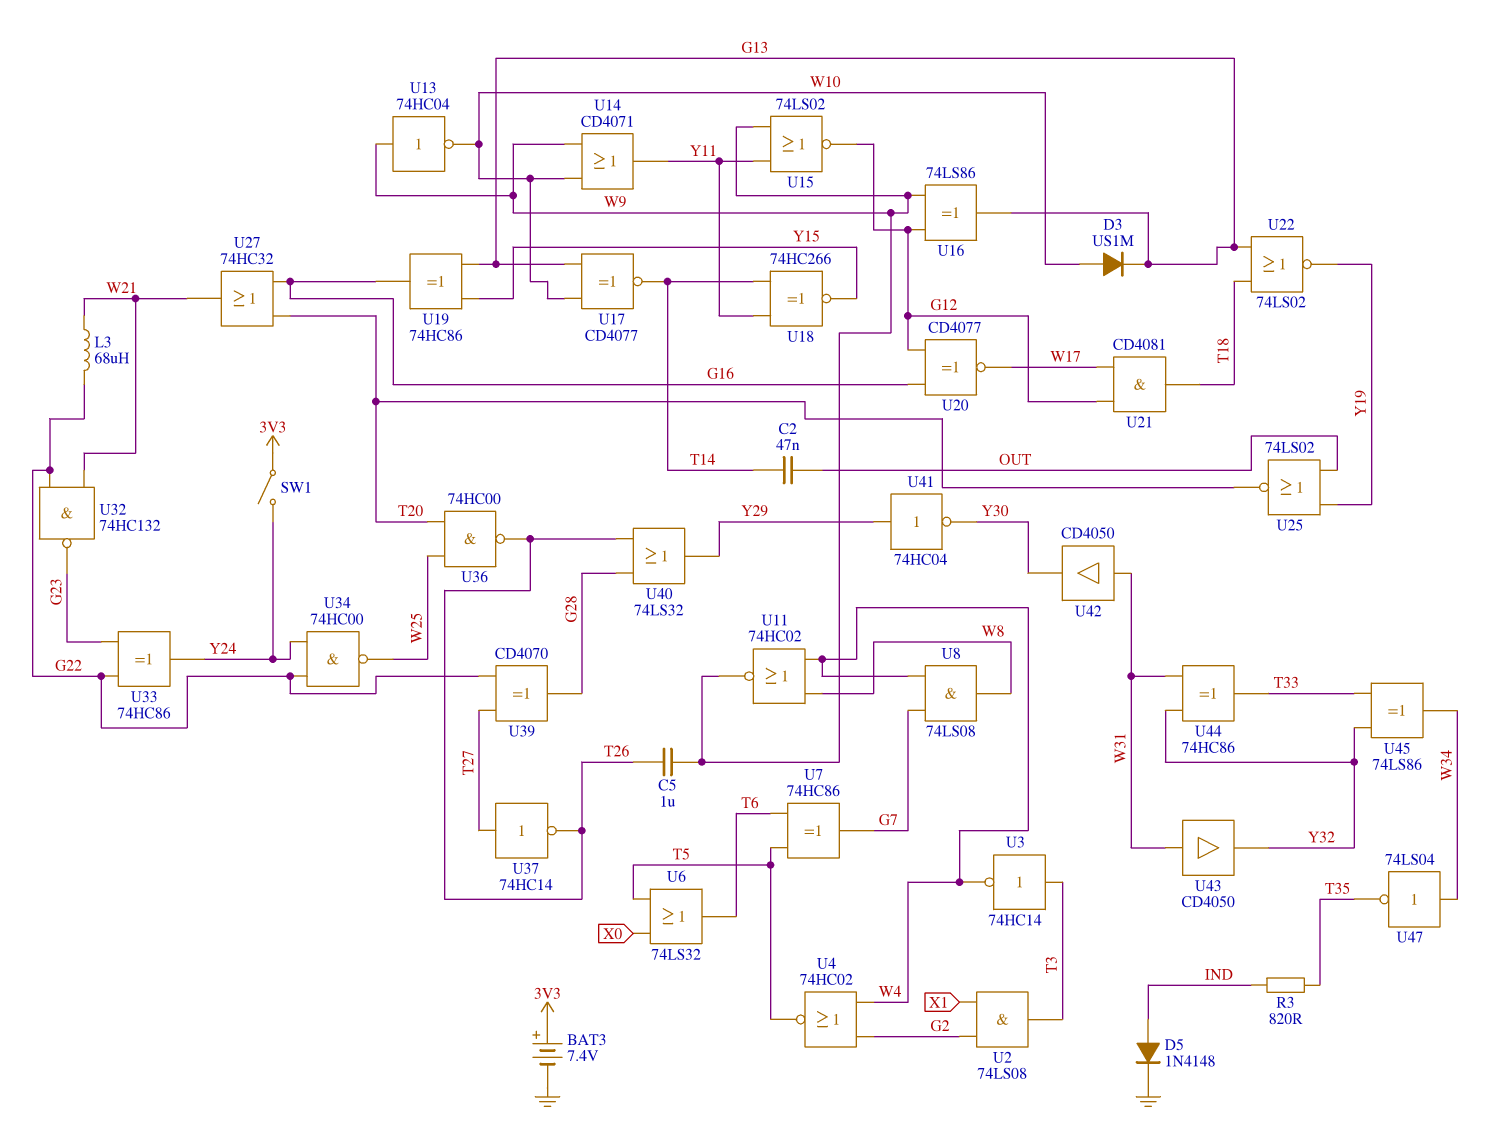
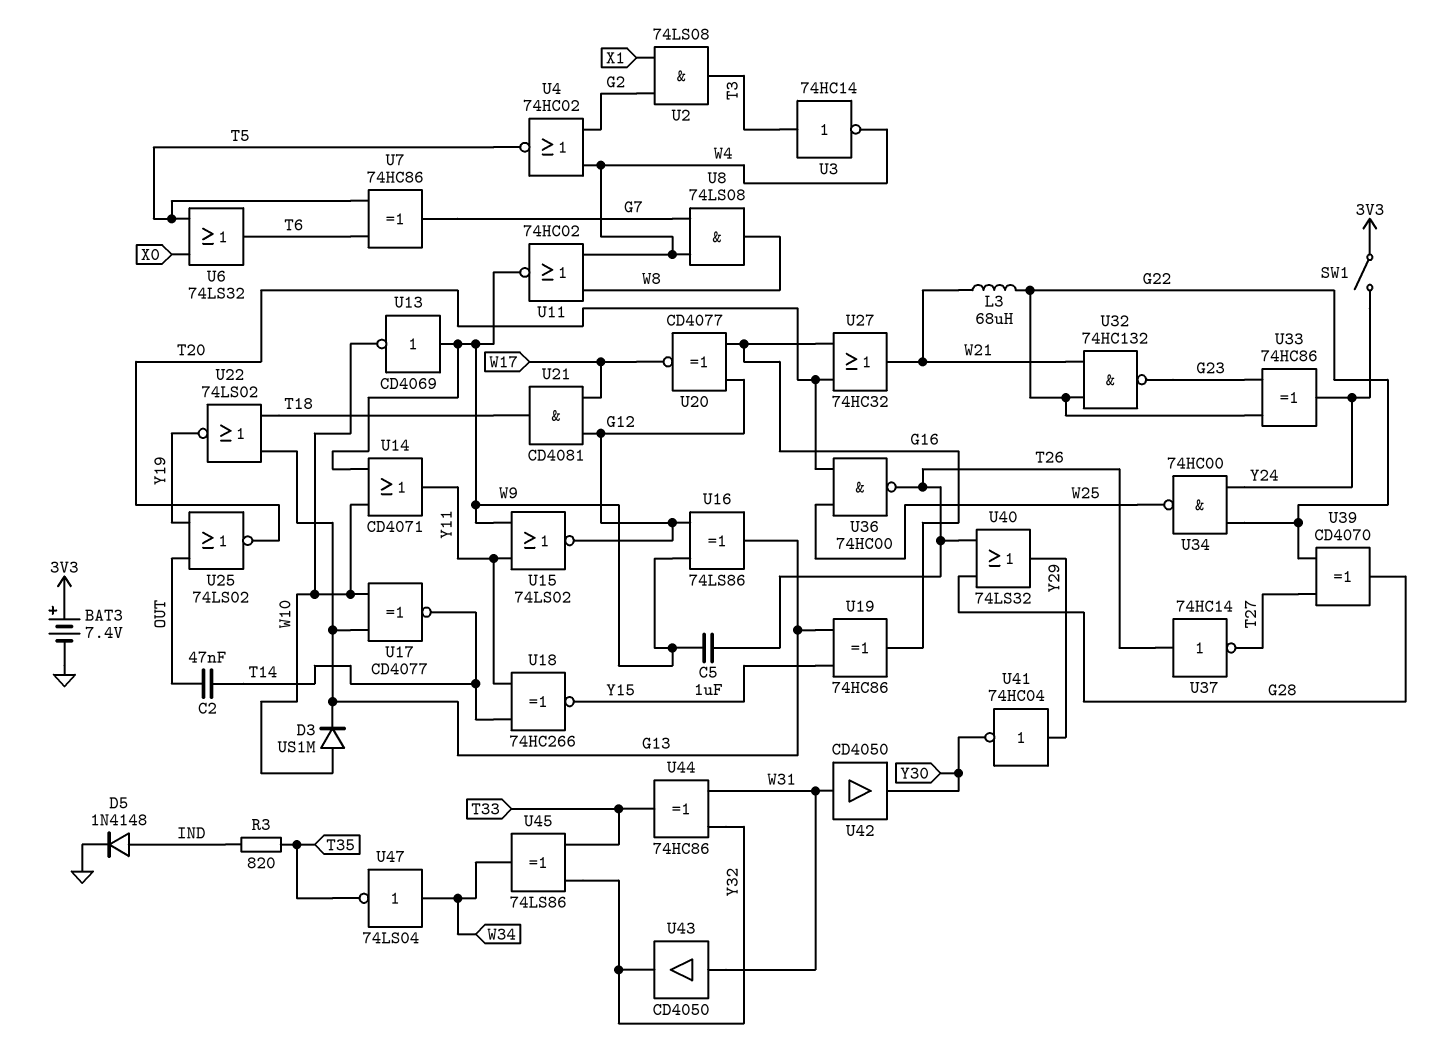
U13: NOT 74HC04 (in W9, out W10) -> NOT CD4069 (in W9, out W10)
U37: NOT 74HC14 (in T27, out T26) -> NOT 74HC14 (in T26, out T27)

